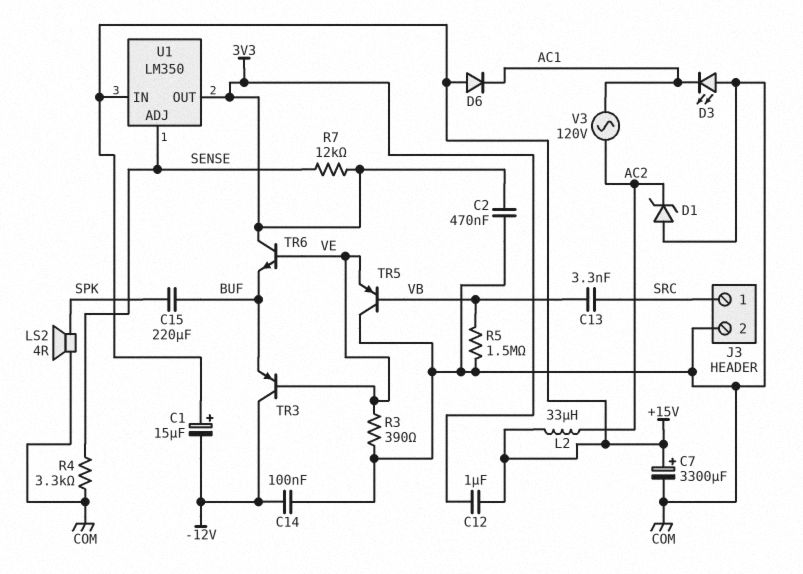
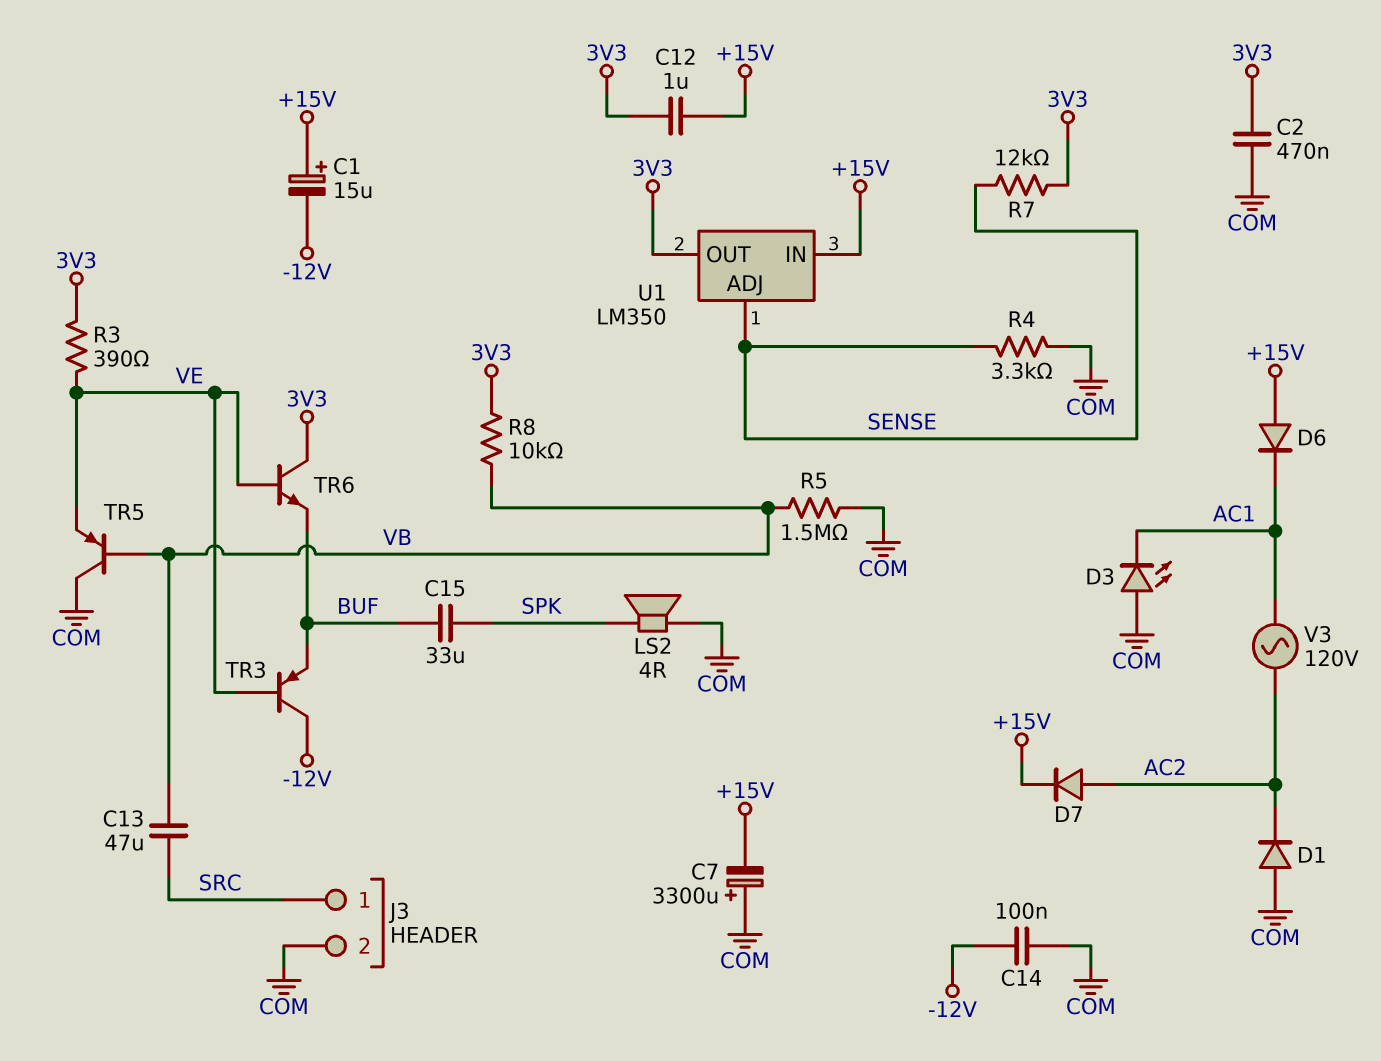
C7: 3300uF (plus +15V, minus COM) -> 3300uF (plus COM, minus +15V)
C13: 3.3nF (SRC, VB) -> 47uF (SRC, VB)
C15: 220uF (BUF, SPK) -> 33uF (BUF, SPK)
D1: zener (A COM, K AC2) -> diode (A COM, K AC2)
D7: none -> diode (A AC2, K +15V)
L2: 33uH (+15V, AC2) -> none
R3: 390 (COM, VE) -> 390 (3V3, VE)
R8: none -> 10k (3V3, VB)

